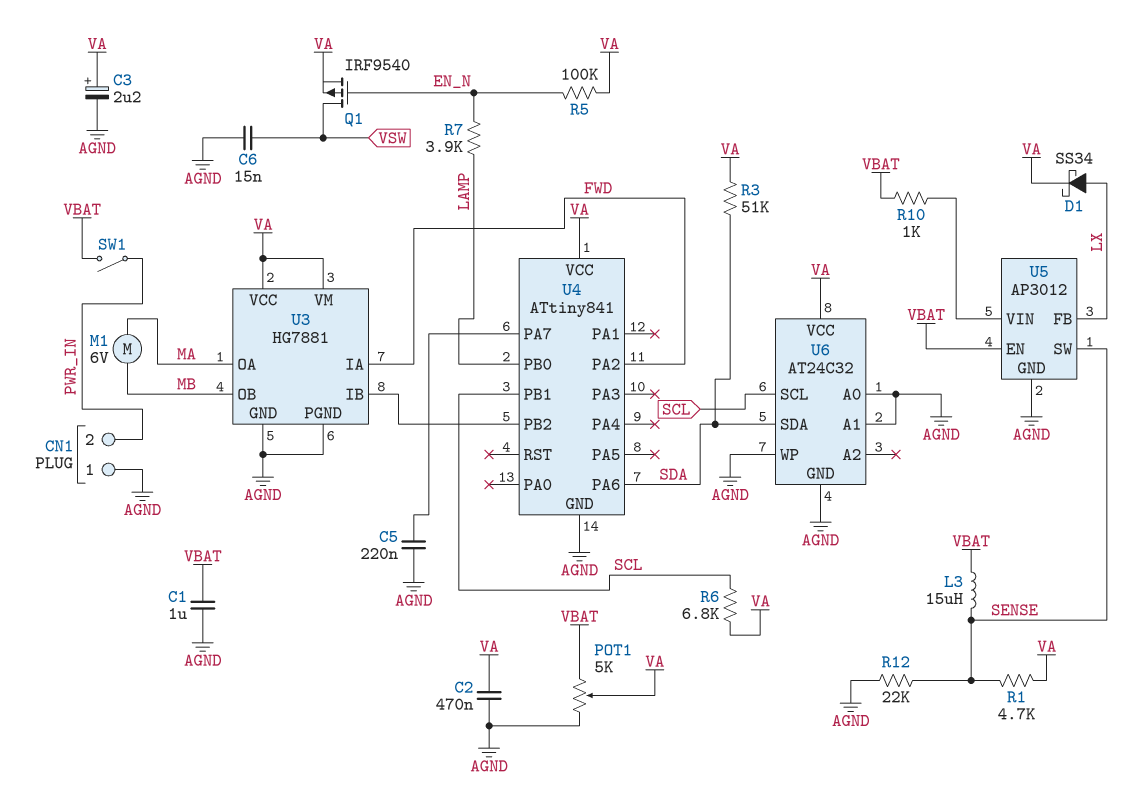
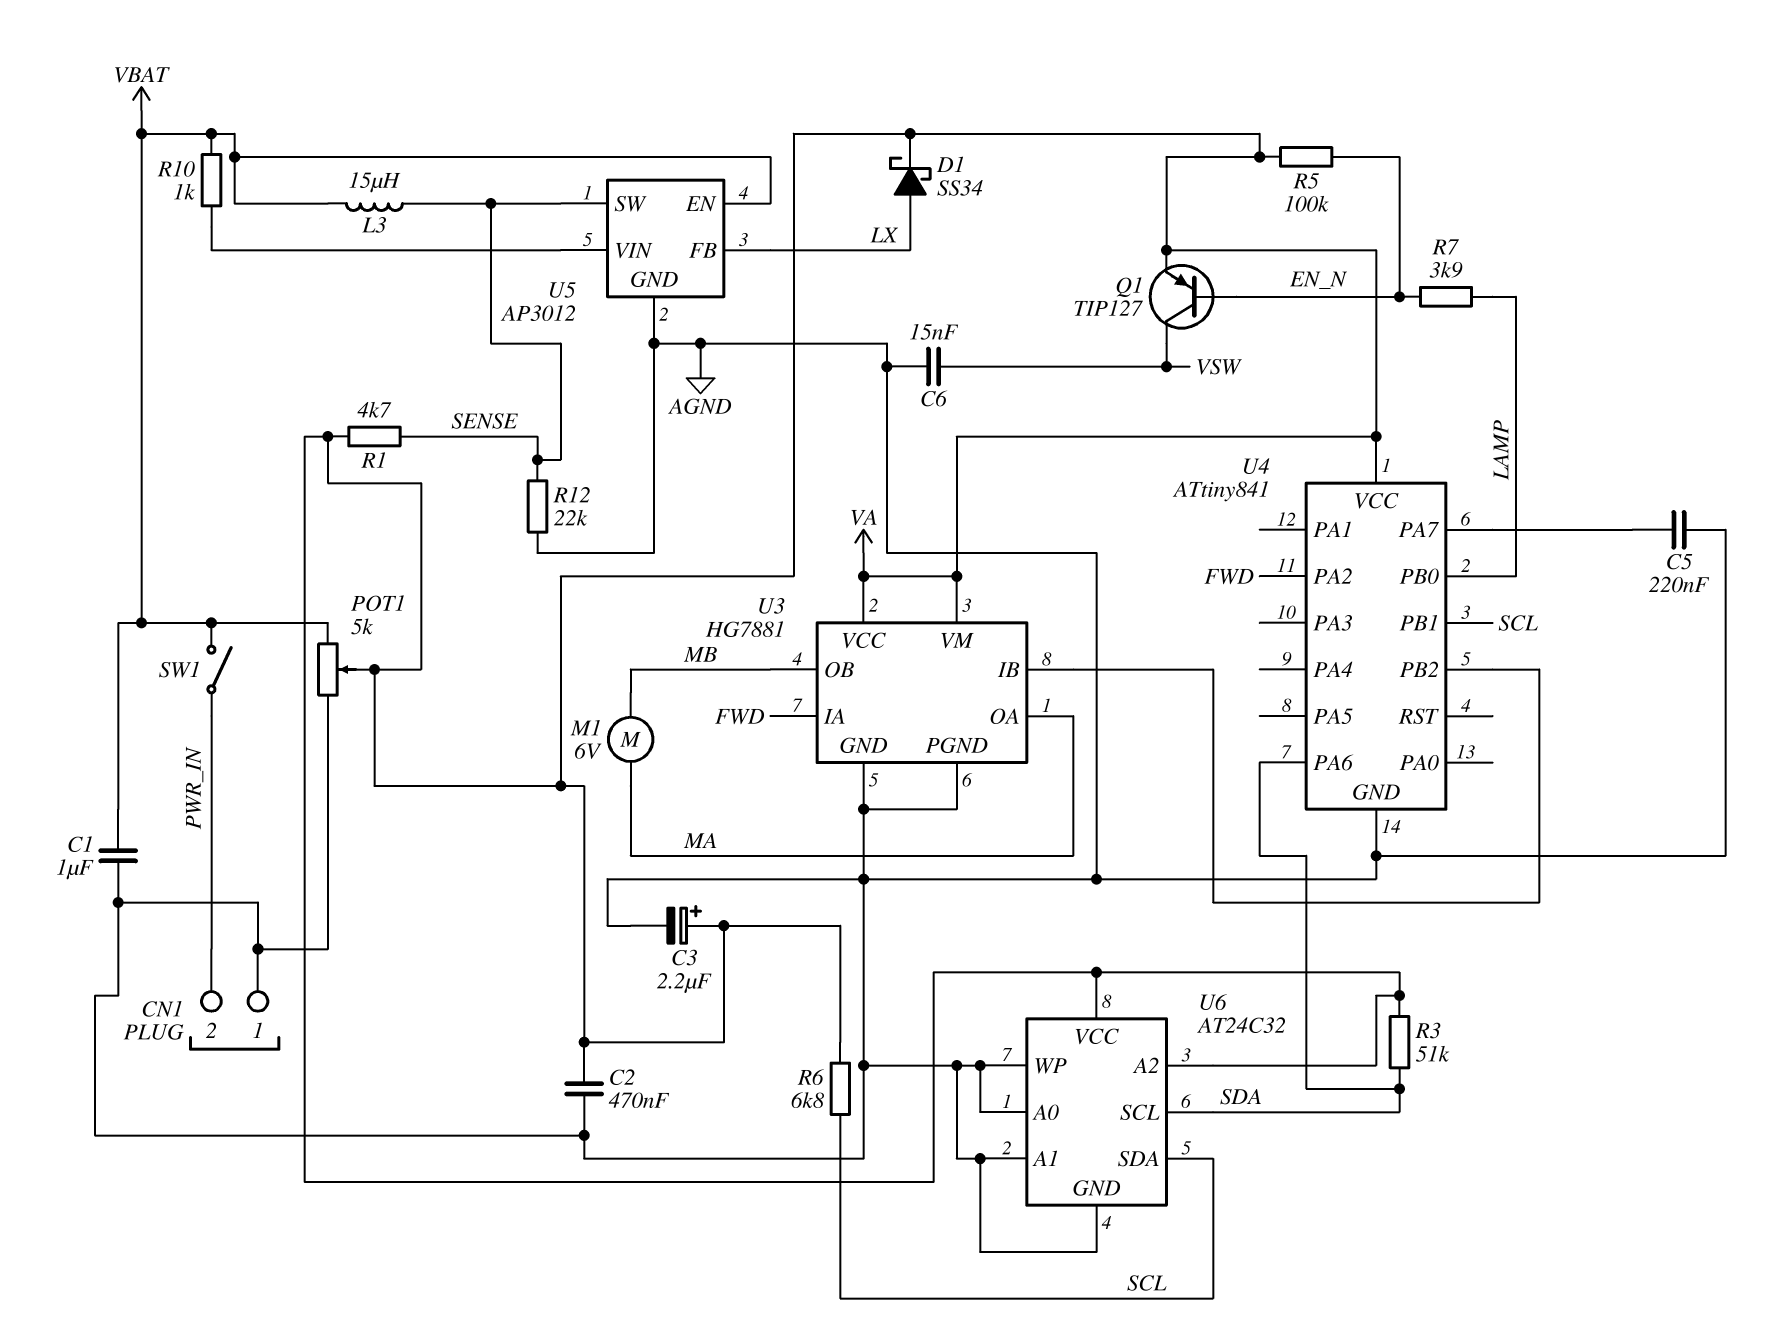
Q1: PMOS IRF9540 (G EN_N, D VSW, S VA) -> PNP TIP127 (B EN_N, C VSW, E VA)
U6 pin A2: none -> VA
U6 pin SCL: SCL -> SDA
U6 pin SDA: SDA -> SCL

